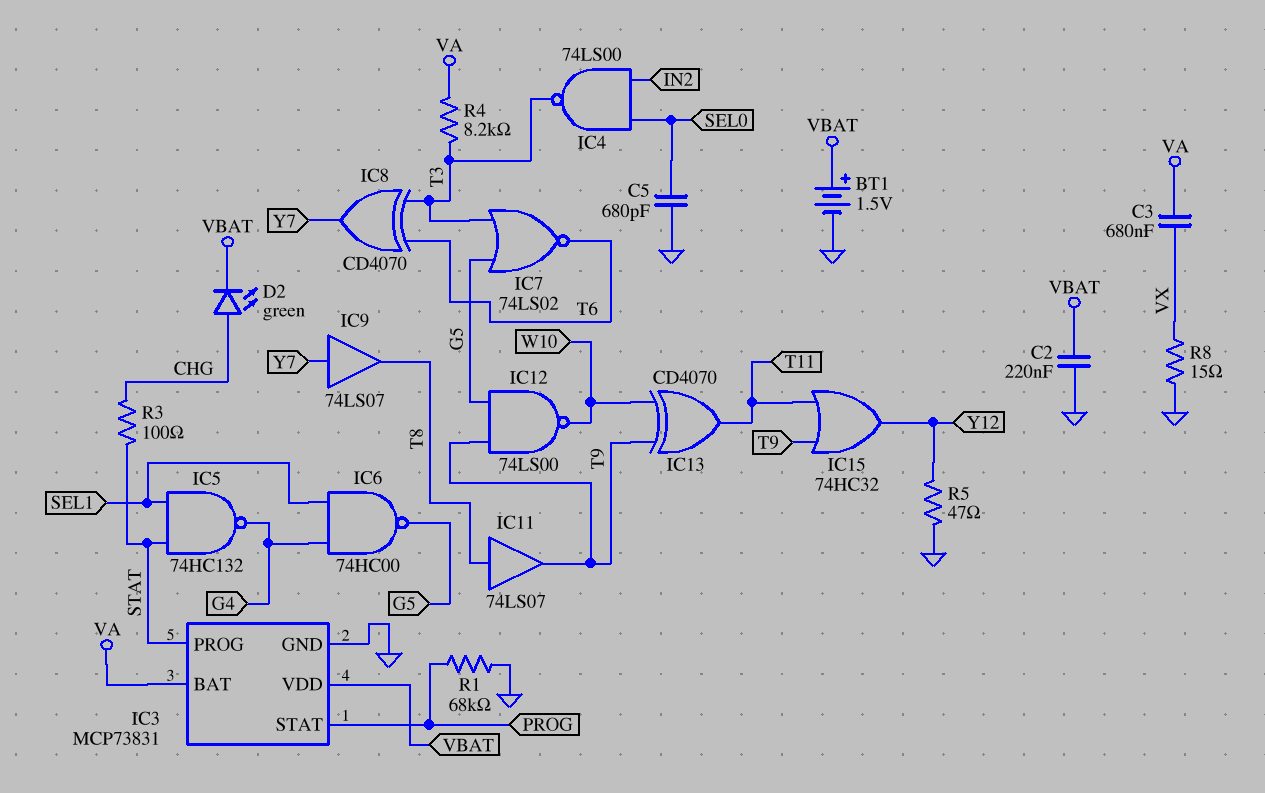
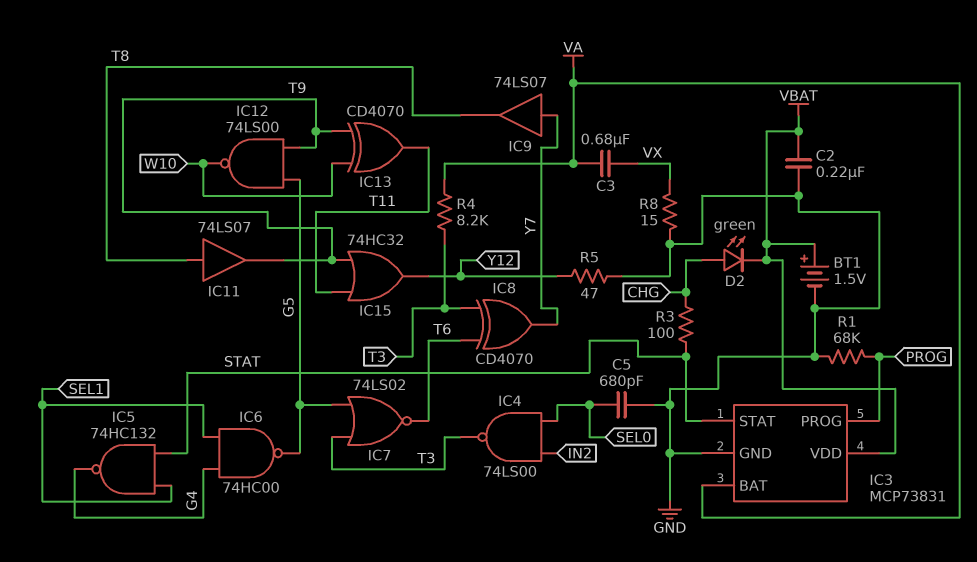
IC3 pin PROG: STAT -> PROG
IC3 pin STAT: PROG -> STAT

